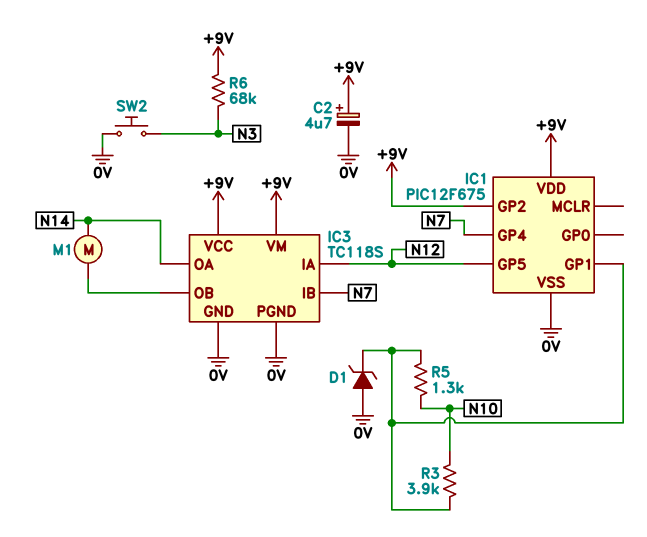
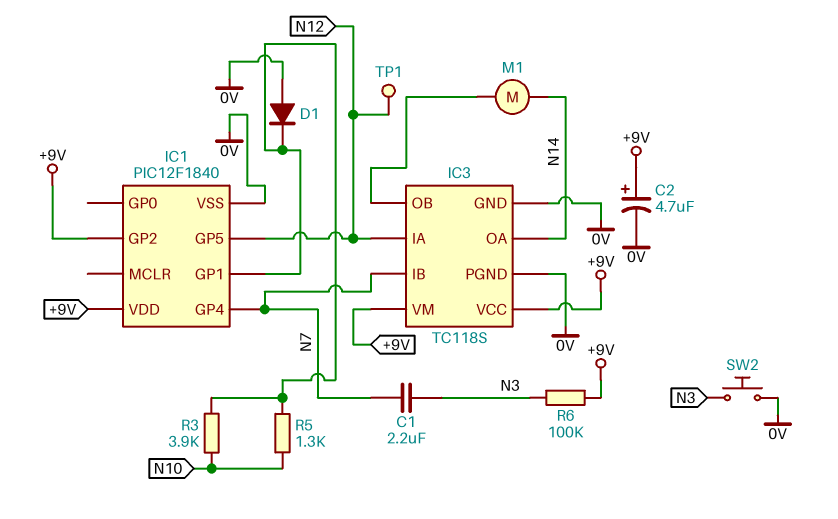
C1: none -> 2.2uF (N3, N7)
D1: zener (A 0V, K IC1/GP1) -> diode (A 0V, K IC1/GP1)
IC1: PIC12F675 -> PIC12F1840
R6: 68k (+9V, N3) -> 100k (+9V, N3)
TP1: none -> test point (N12)

